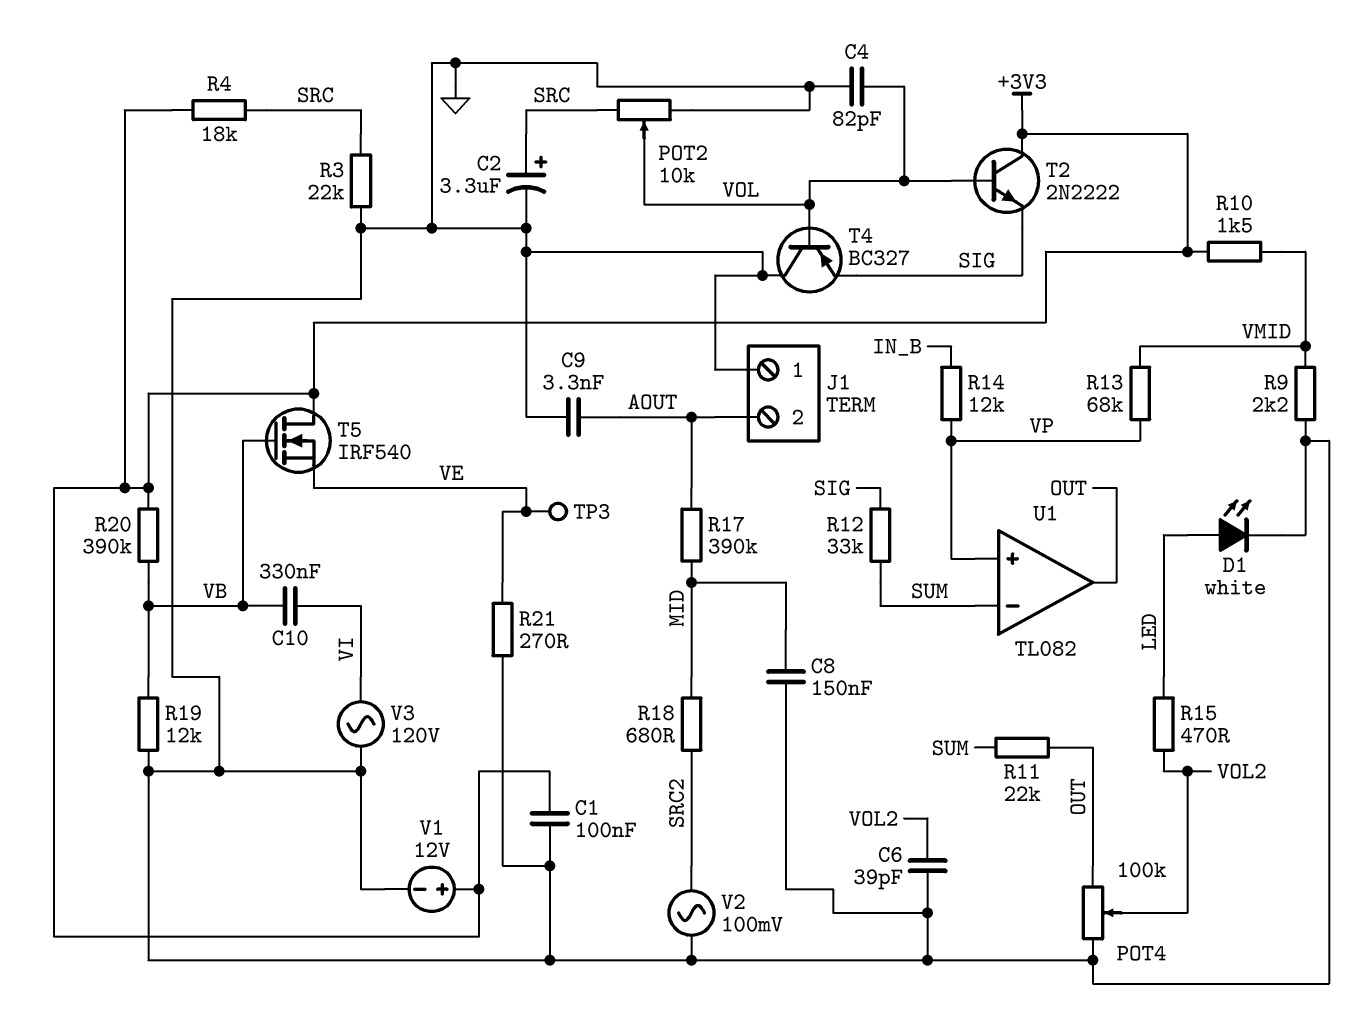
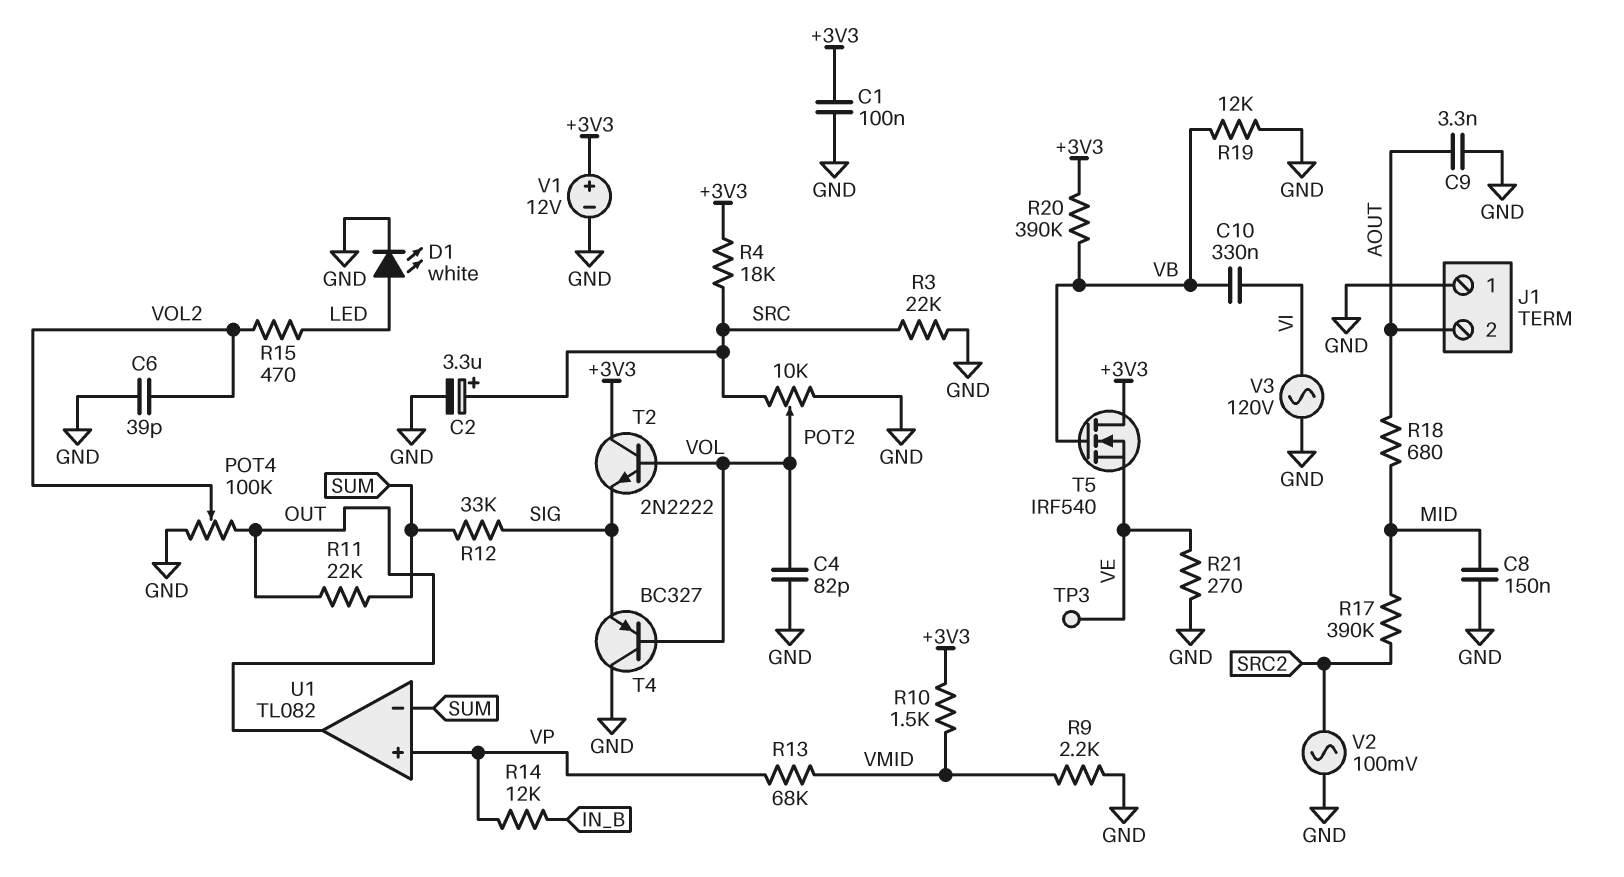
R17: 390k (AOUT, MID) -> 390k (MID, SRC2)
R18: 680 (MID, SRC2) -> 680 (AOUT, MID)

